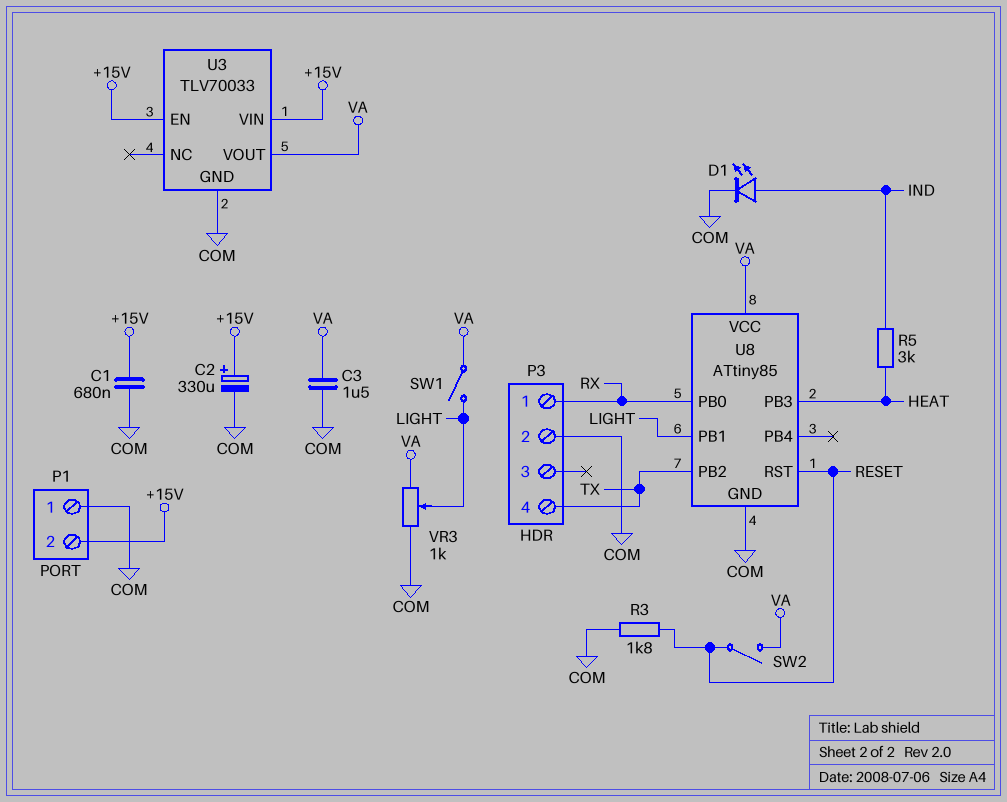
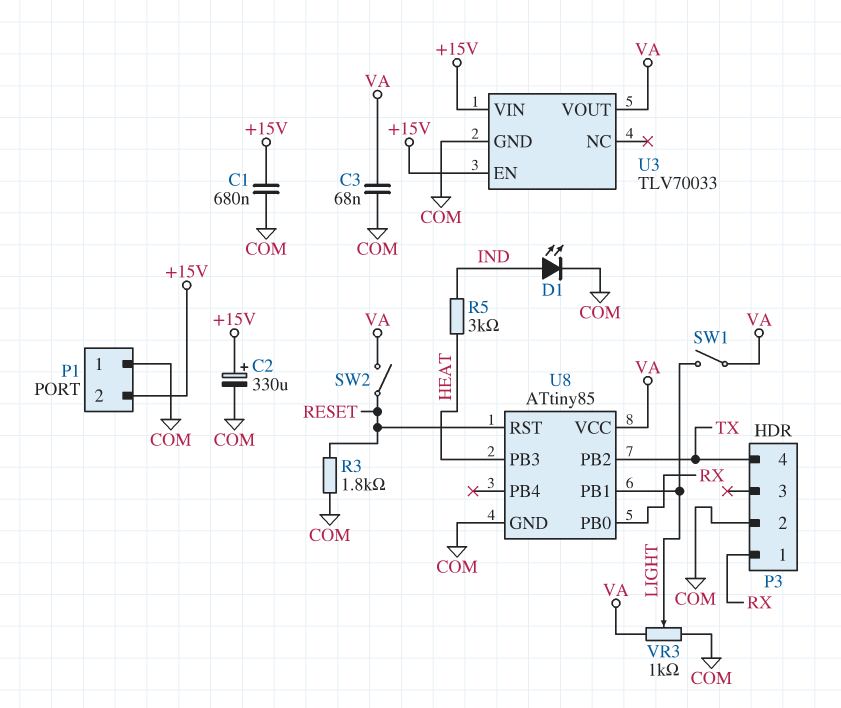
C3: 1.5uF (COM, VA) -> 68nF (COM, VA)

